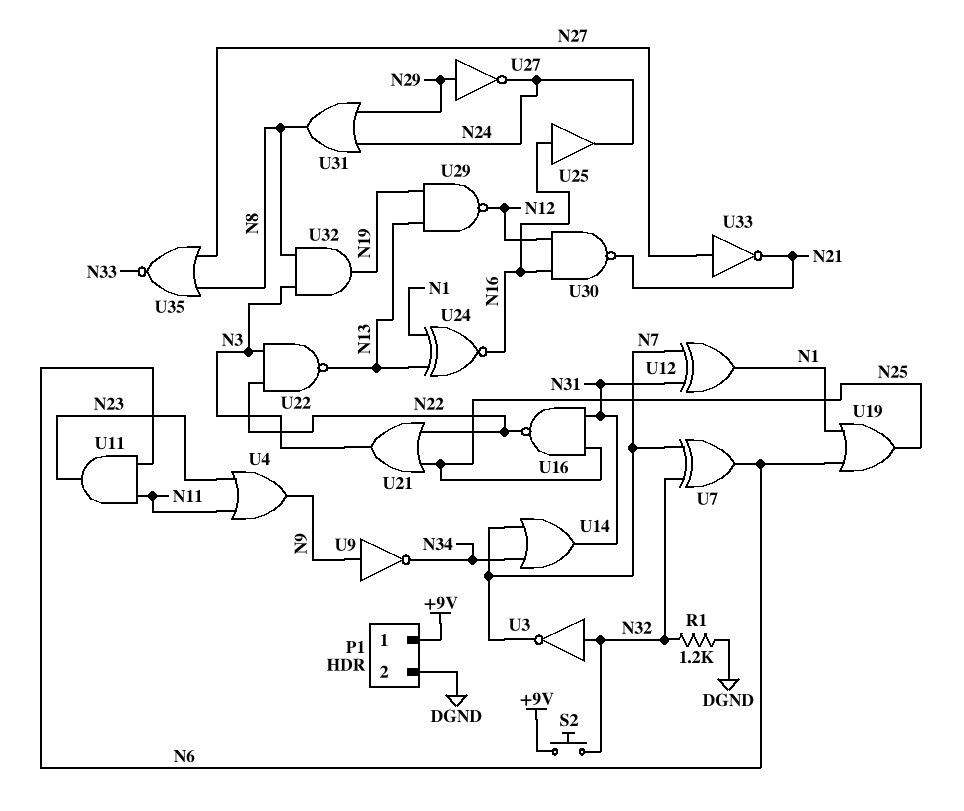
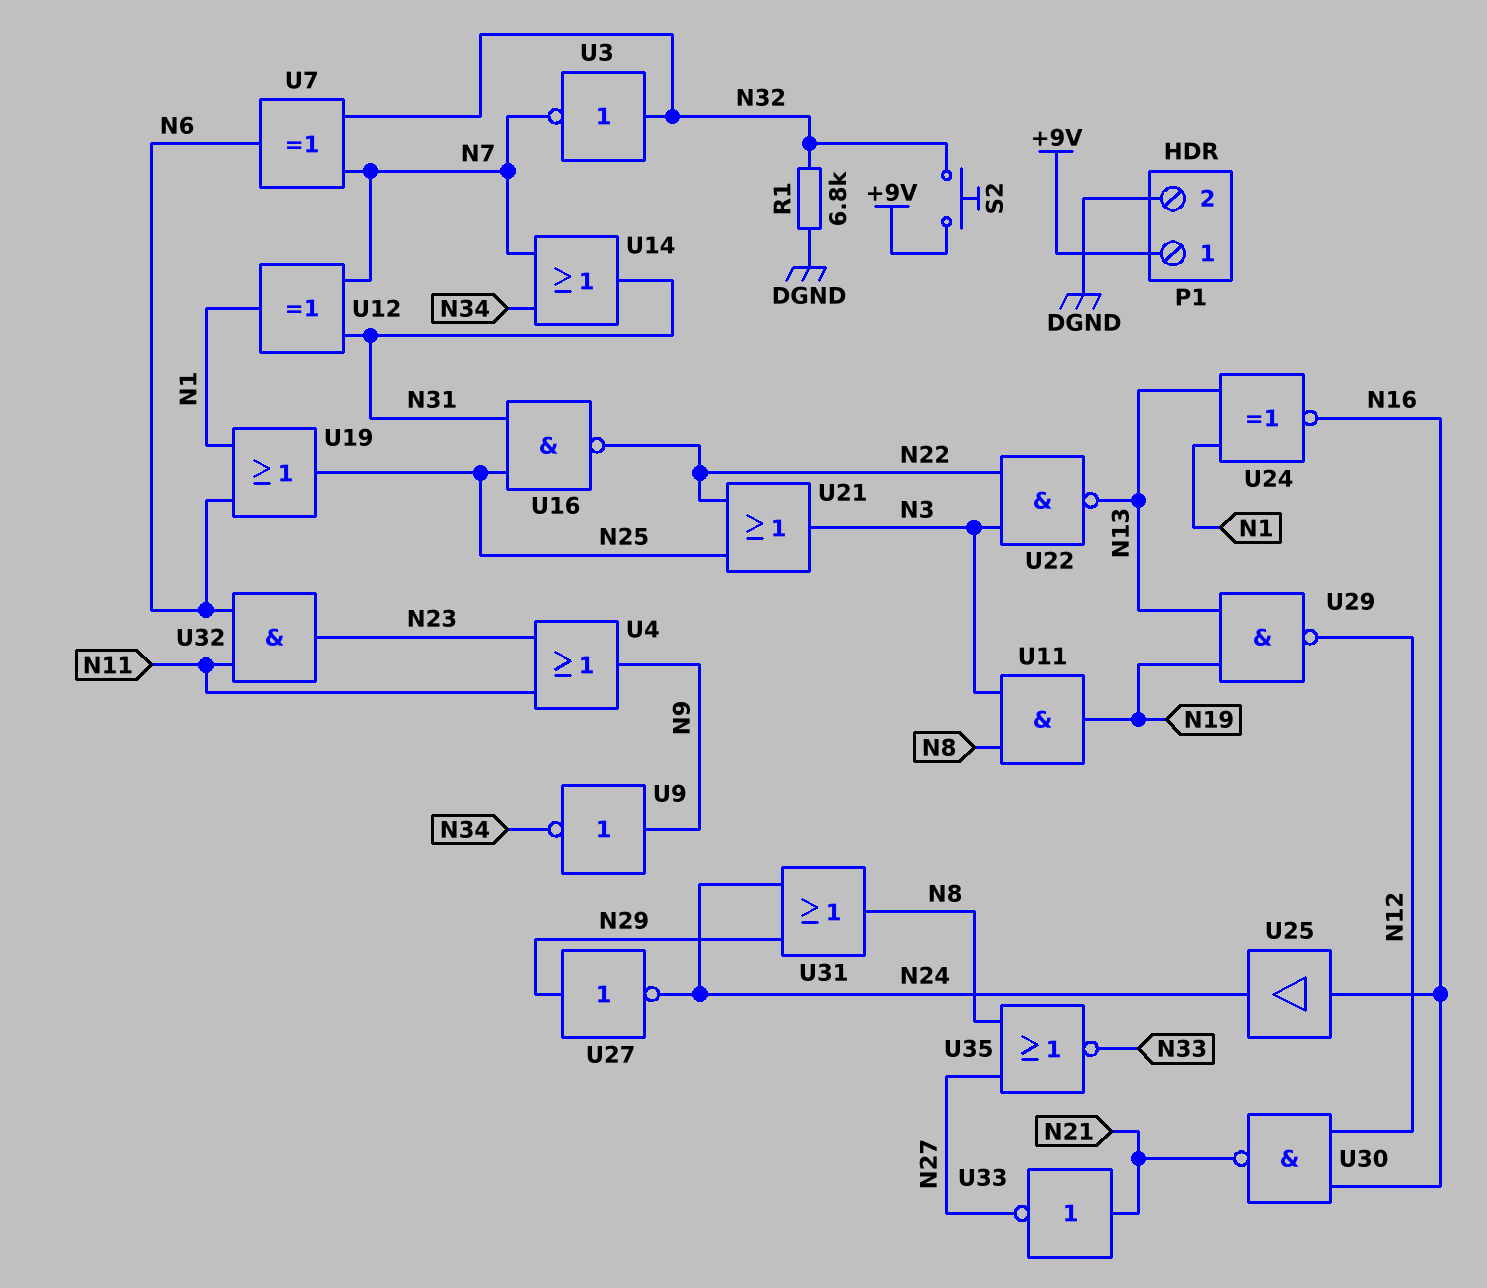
R1: 1.2k (DGND, N32) -> 6.8k (DGND, N32)
U11: AND (in N6, in N11, out N23) -> AND (in N3, in N8, out N19)
U32: AND (in N3, in N8, out N19) -> AND (in N6, in N11, out N23)
U33: NOT (in N27, out N21) -> NOT (in N21, out N27)

